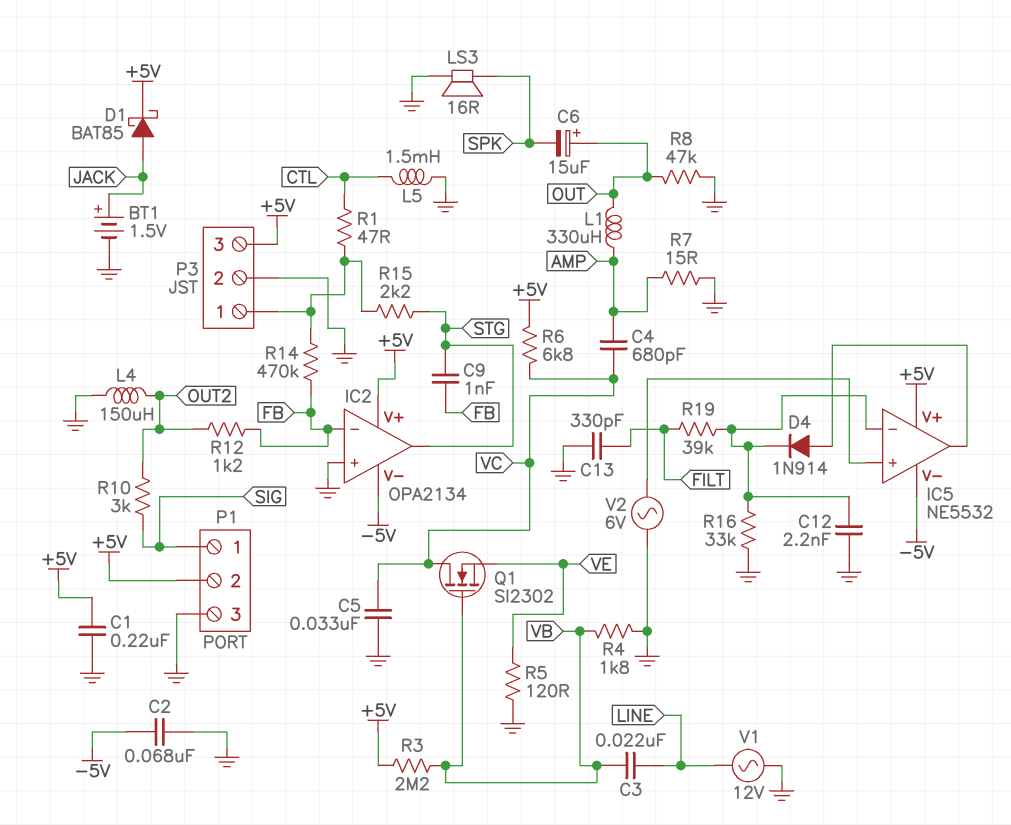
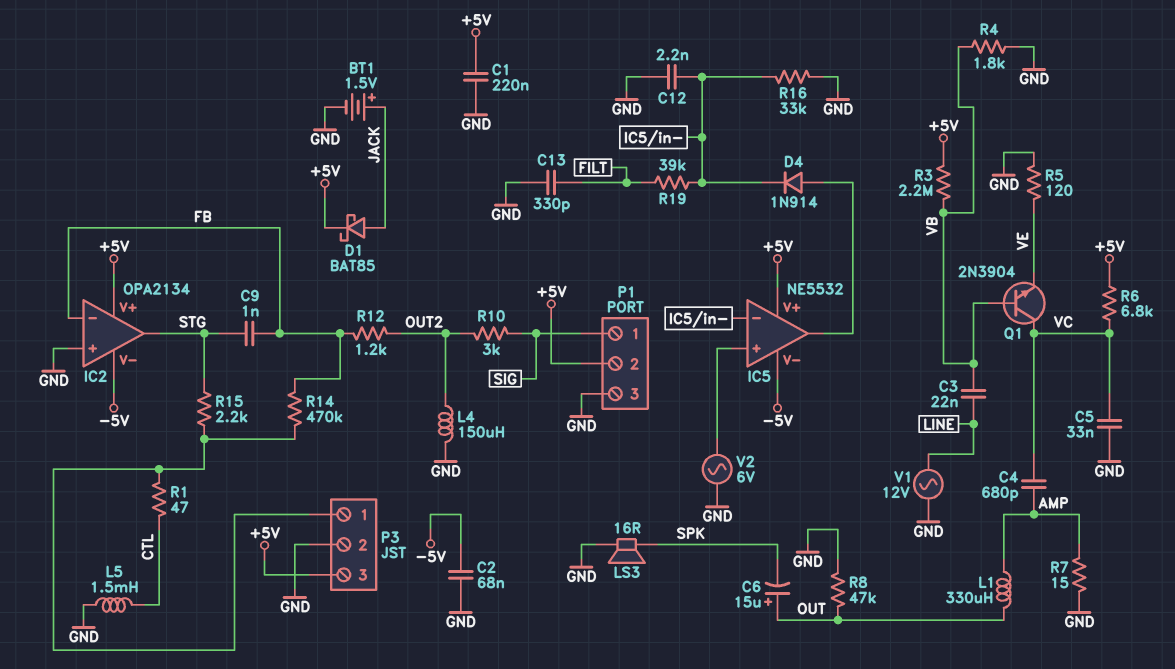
Q1: NMOS SI2302 (G VB, D VC, S VE) -> NPN 2N3904 (B VB, C VC, E VE)

